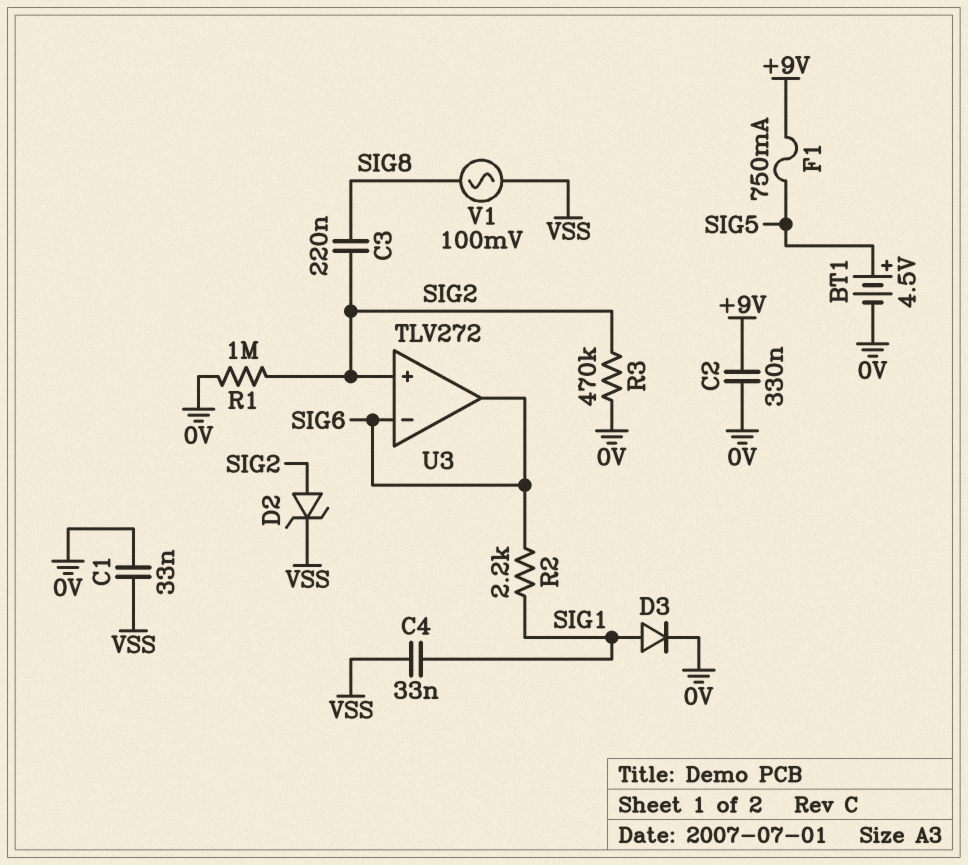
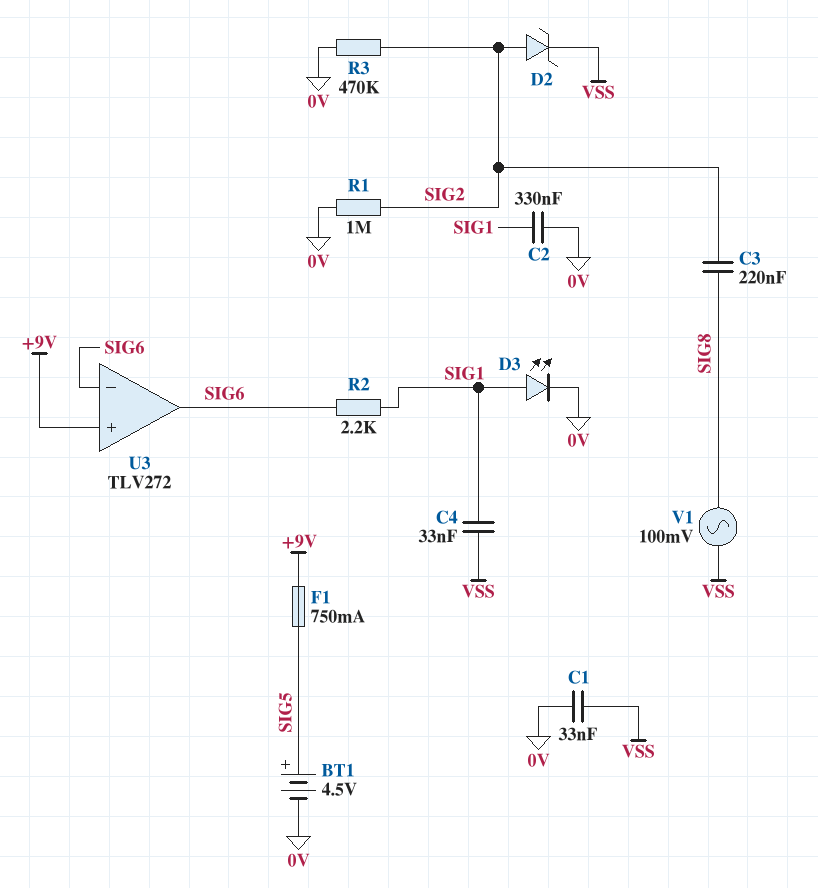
C2: 330nF (+9V, 0V) -> 330nF (0V, SIG1)
D3: diode (A SIG1, K 0V) -> LED (A SIG1, K 0V)
U3 pin in+: SIG2 -> +9V

